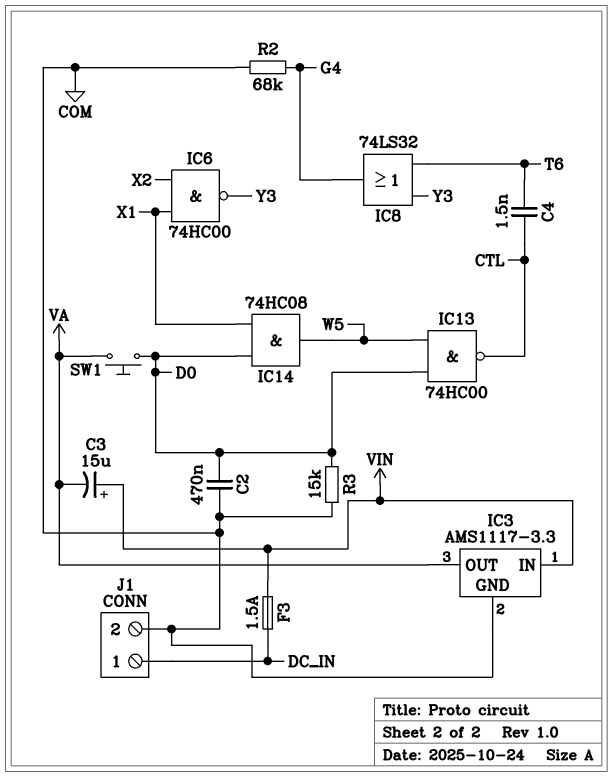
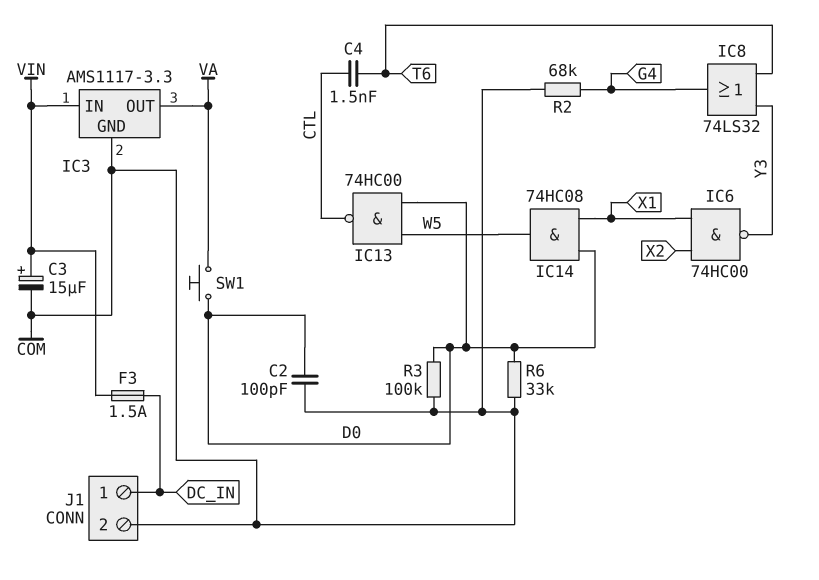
C2: 470nF (COM, D0) -> 100pF (COM, D0)
C3: 15uF (plus VIN, minus VA) -> 15uF (plus VIN, minus COM)
R3: 15k (COM, D0) -> 100k (COM, D0)
R6: none -> 33k (COM, D0)

